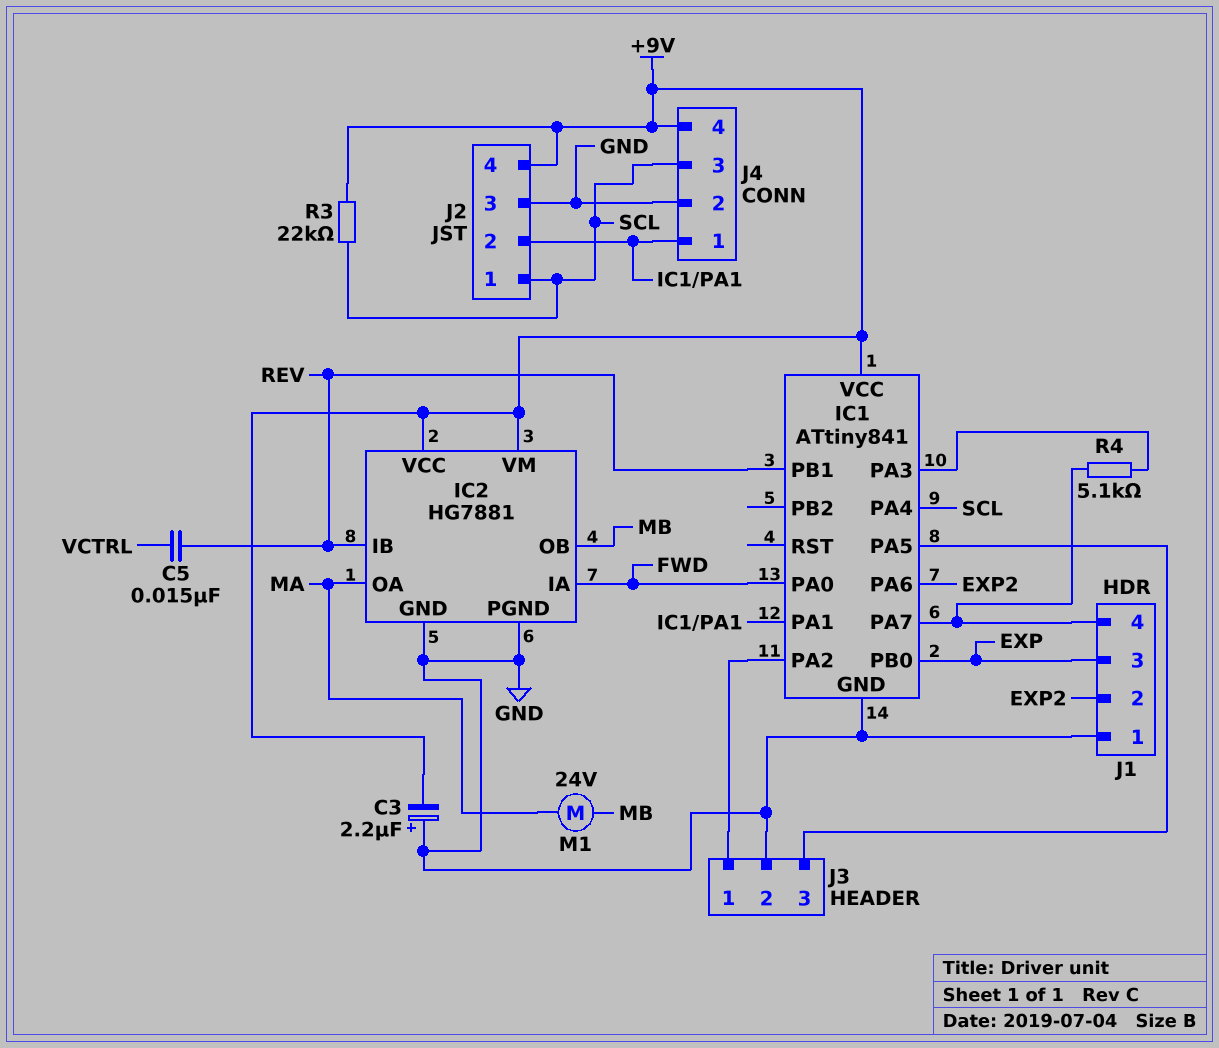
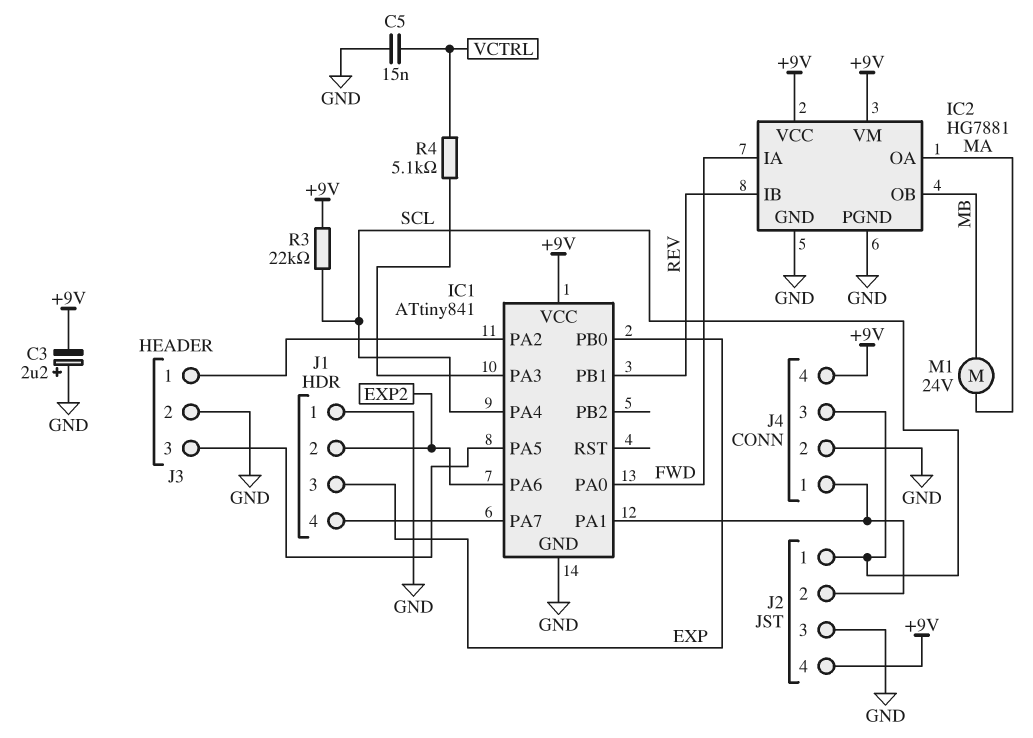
C5: 15nF (REV, VCTRL) -> 15nF (GND, VCTRL)
R4: 5.1k (IC1/PA3, IC1/PA7) -> 5.1k (IC1/PA3, VCTRL)

